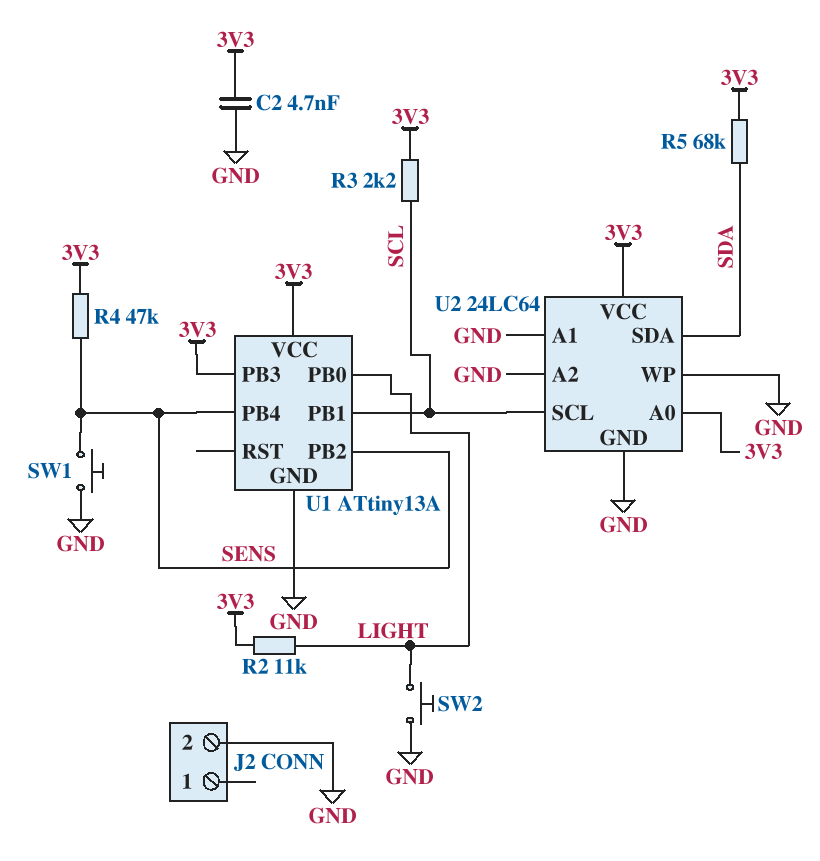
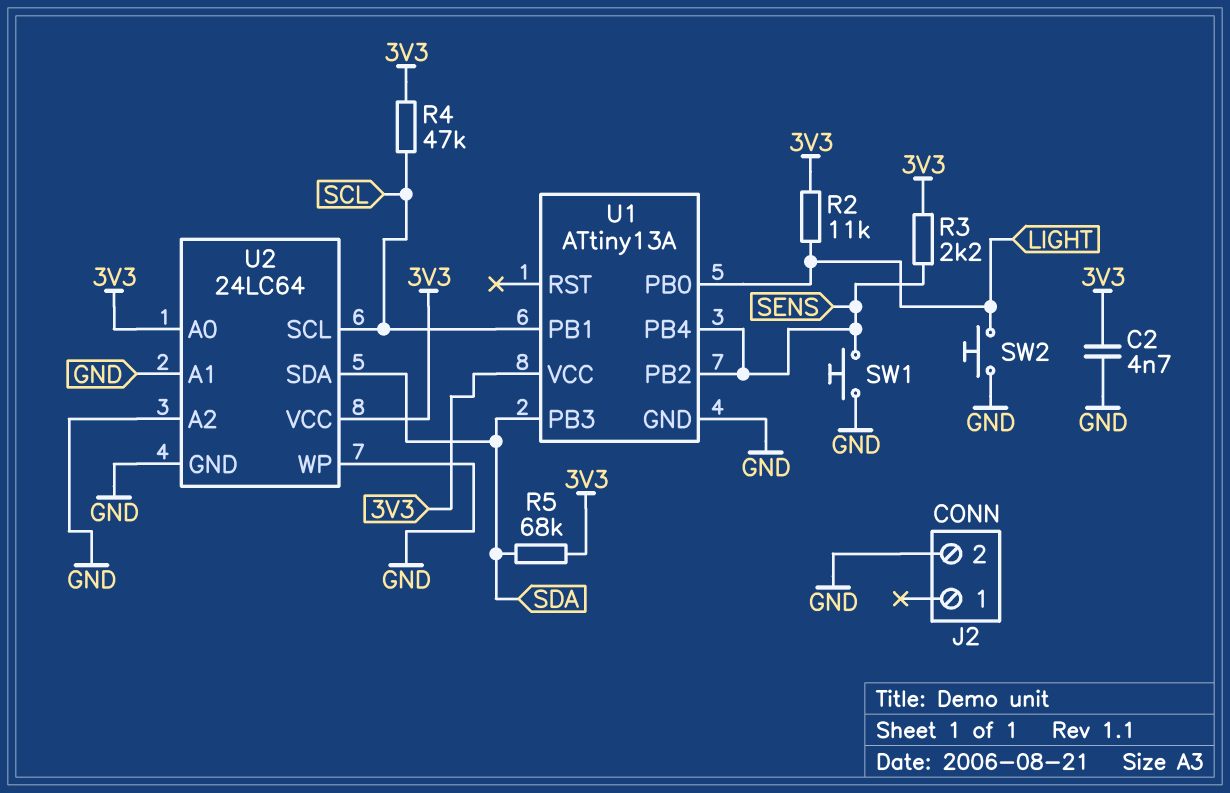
R3: 2.2k (3V3, SCL) -> 2.2k (3V3, SENS)
R4: 47k (3V3, SENS) -> 47k (3V3, SCL)
U1 pin PB3: 3V3 -> SDA

